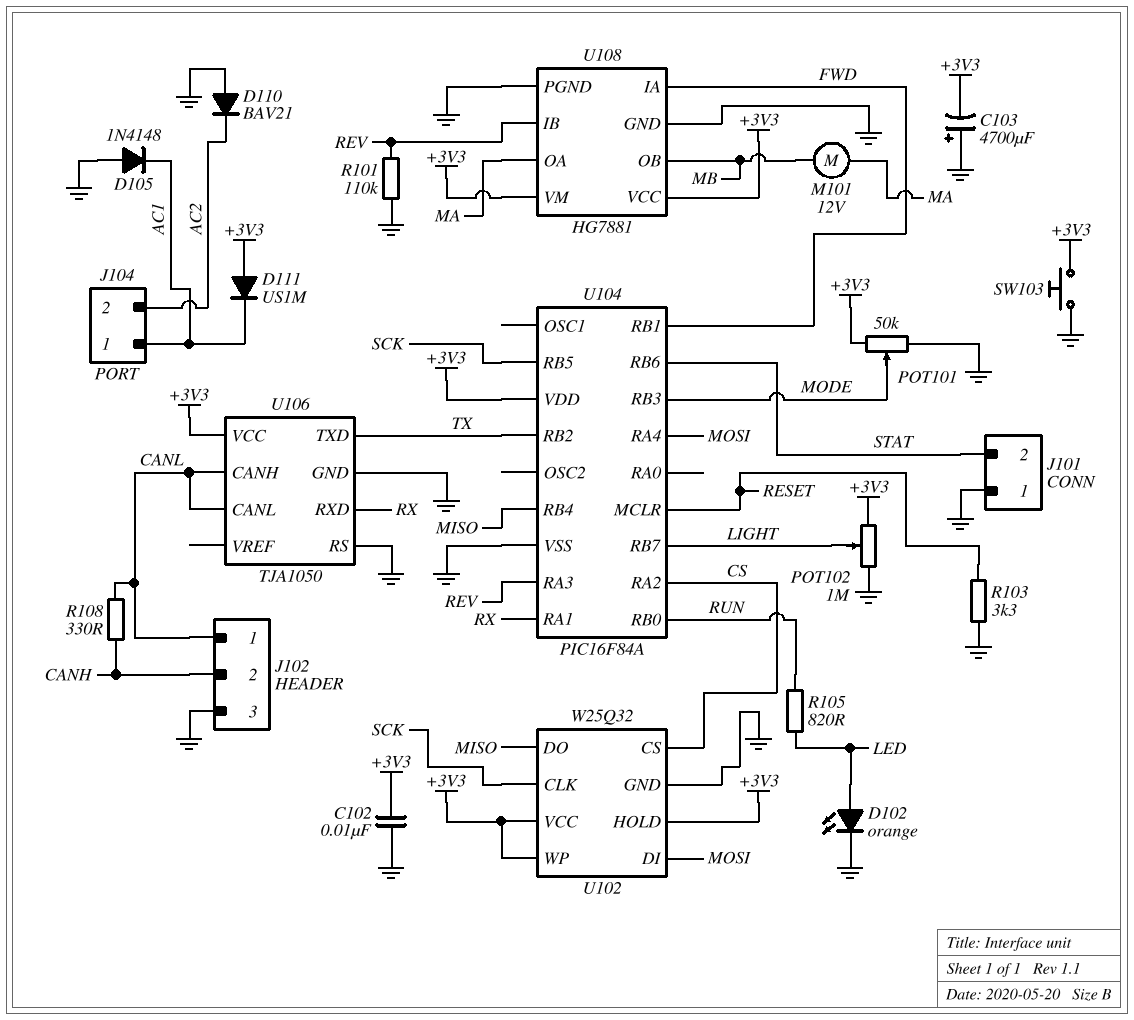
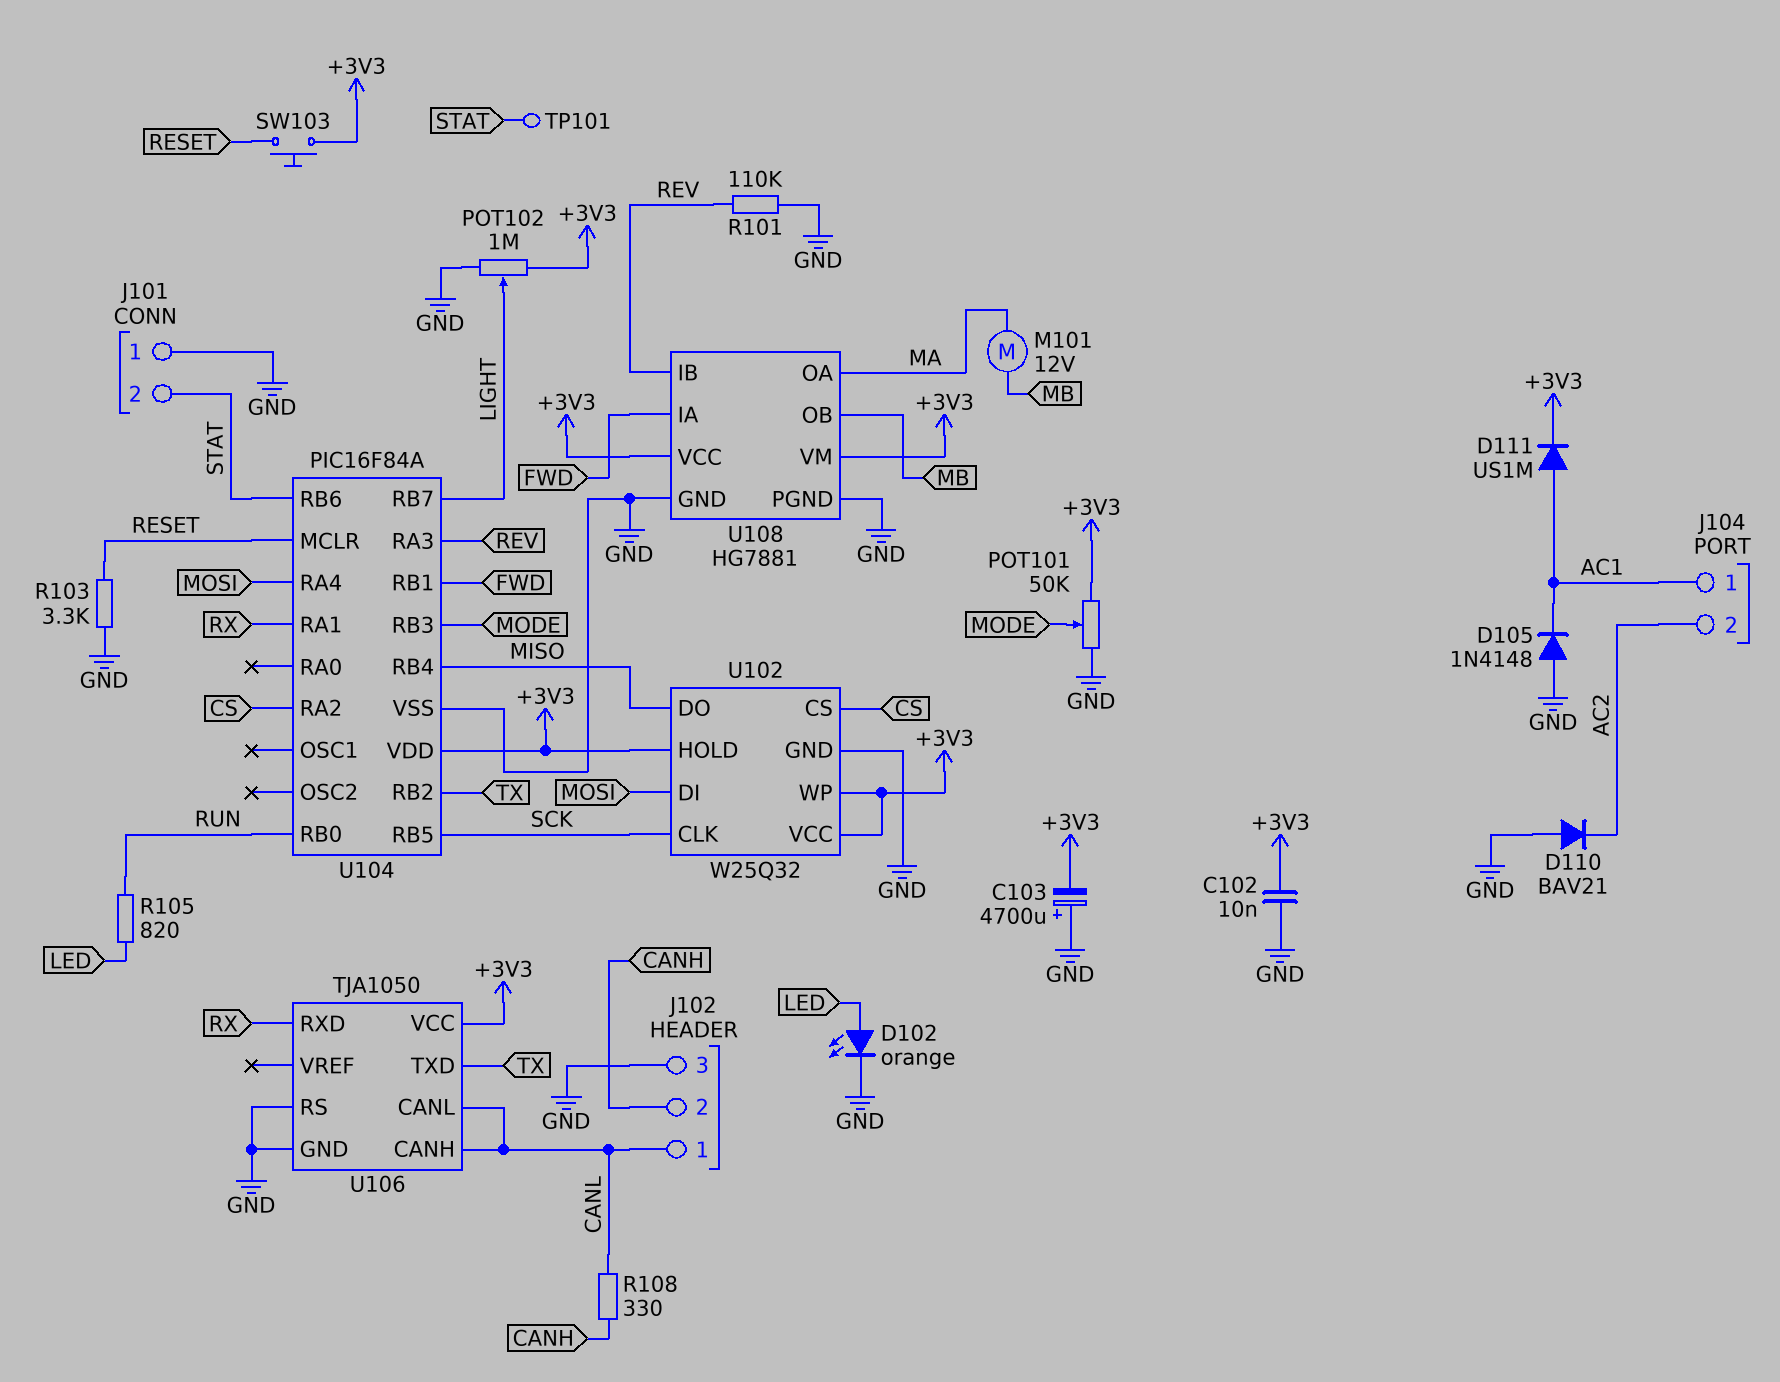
D111: diode US1M (A +3V3, K AC1) -> diode US1M (A AC1, K +3V3)
SW103: button (+3V3, GND) -> button (+3V3, RESET)
TP101: none -> test point (STAT)

